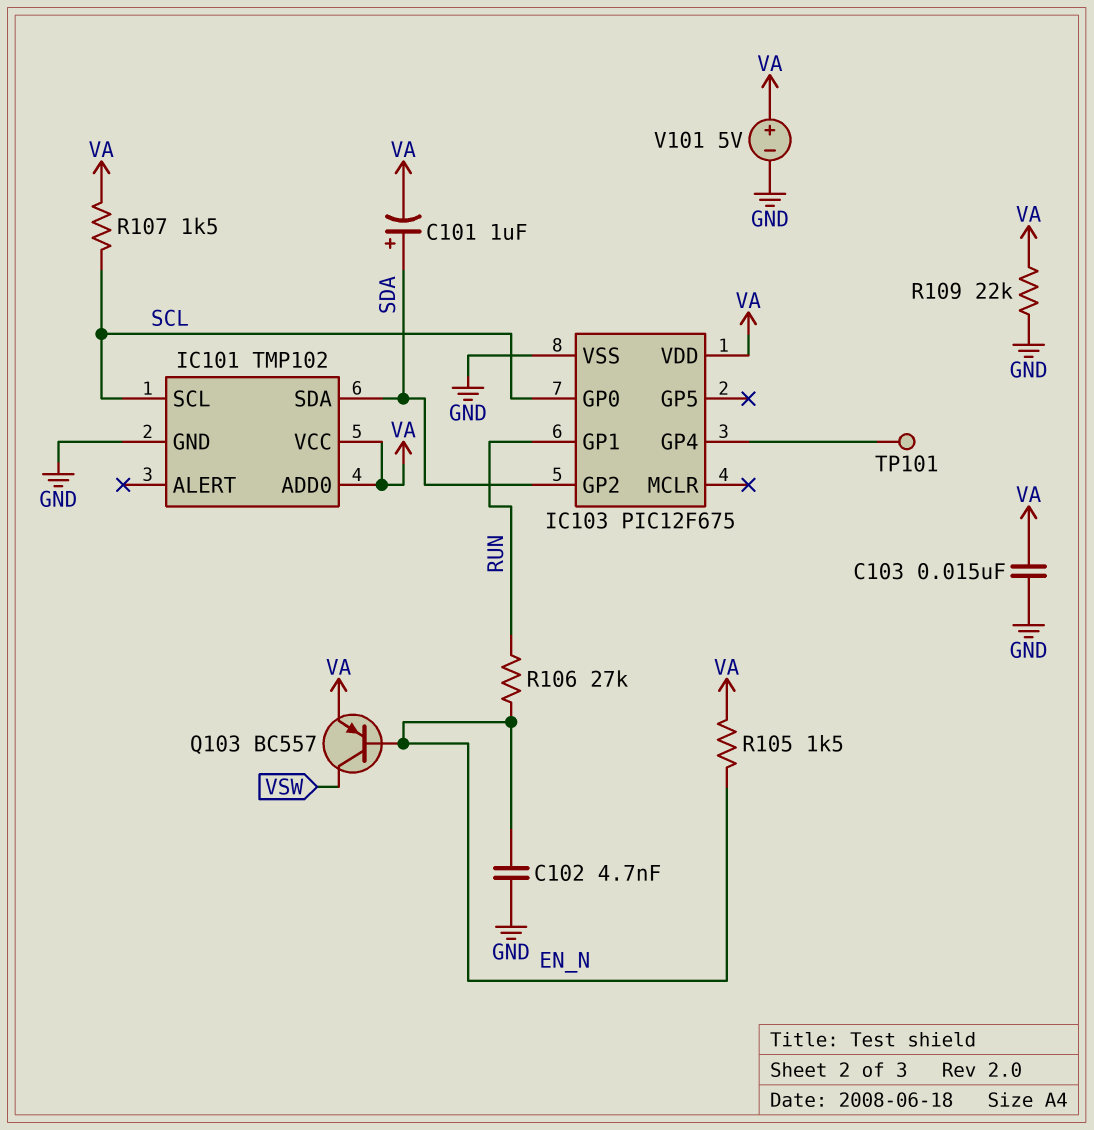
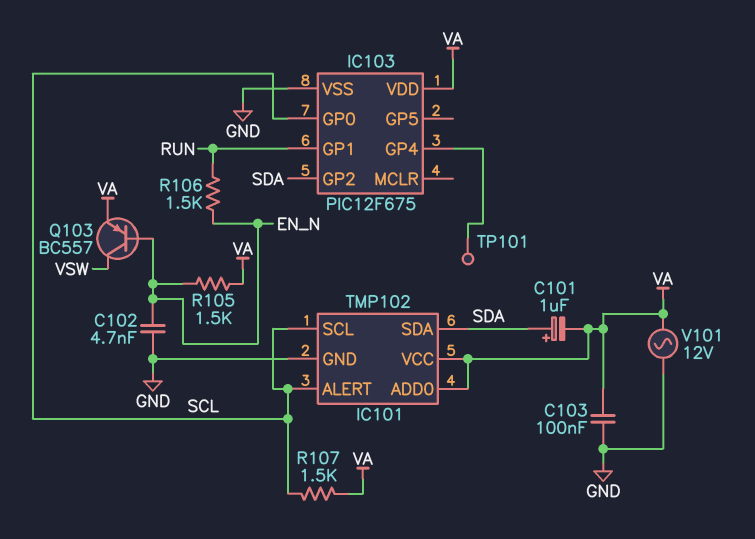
C103: 15nF (GND, VA) -> 100nF (GND, VA)
IC101 pin ALERT: none -> SCL
R106: 27k (EN_N, RUN) -> 1.5k (EN_N, RUN)
R109: 22k (GND, VA) -> none
V101: 5V (plus VA, minus GND) -> AC 12V (GND, VA)

